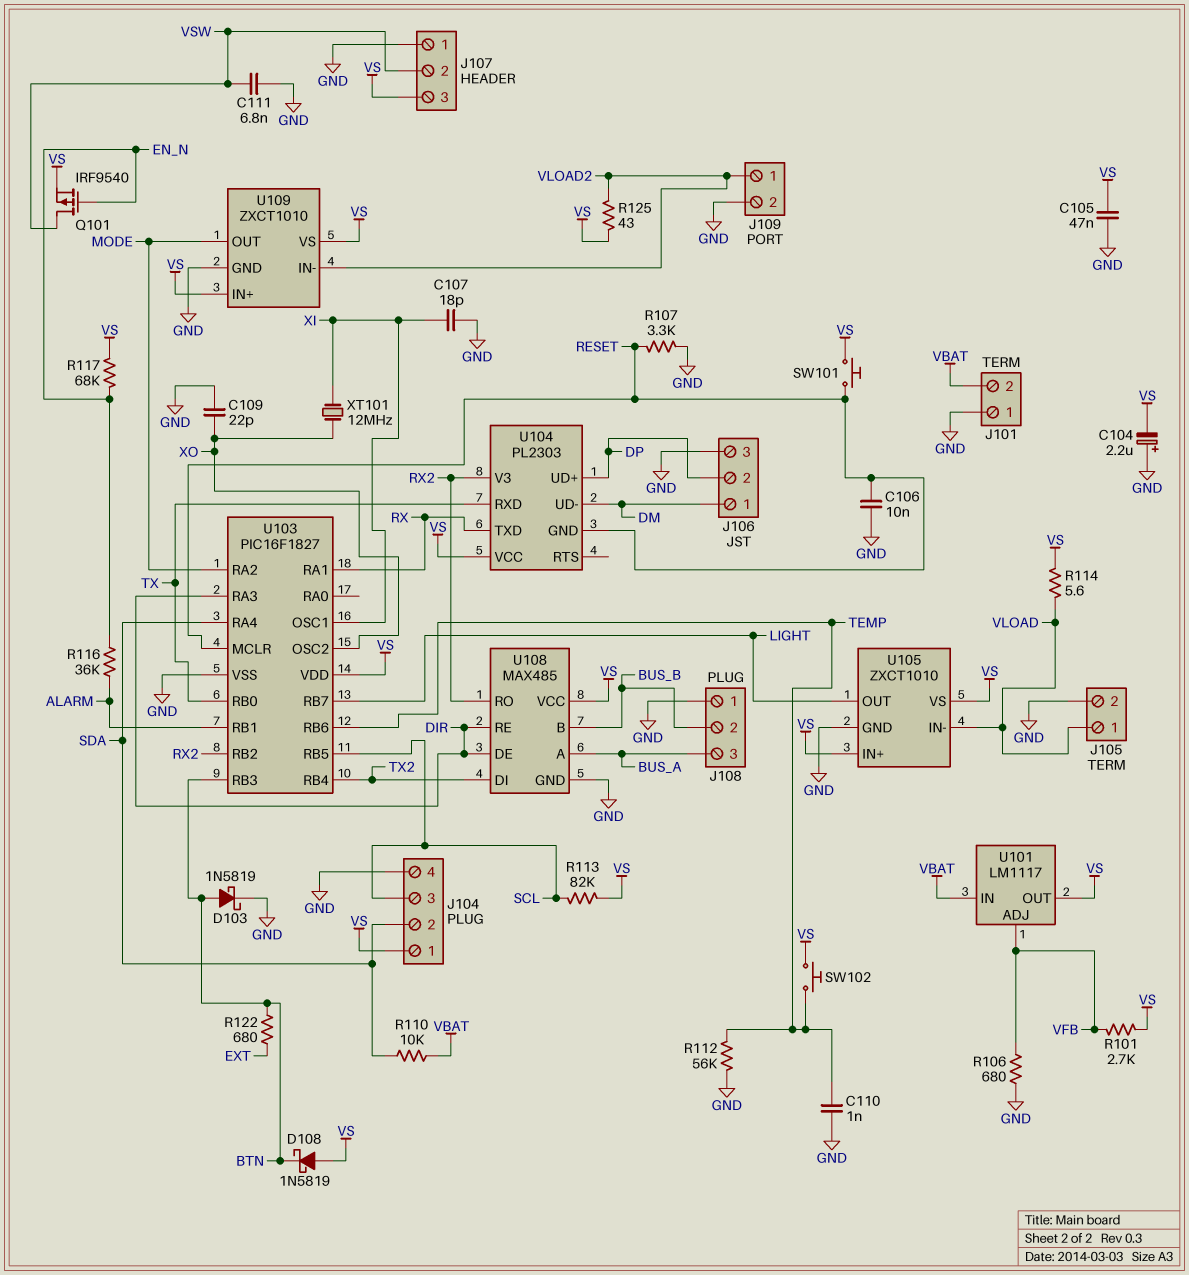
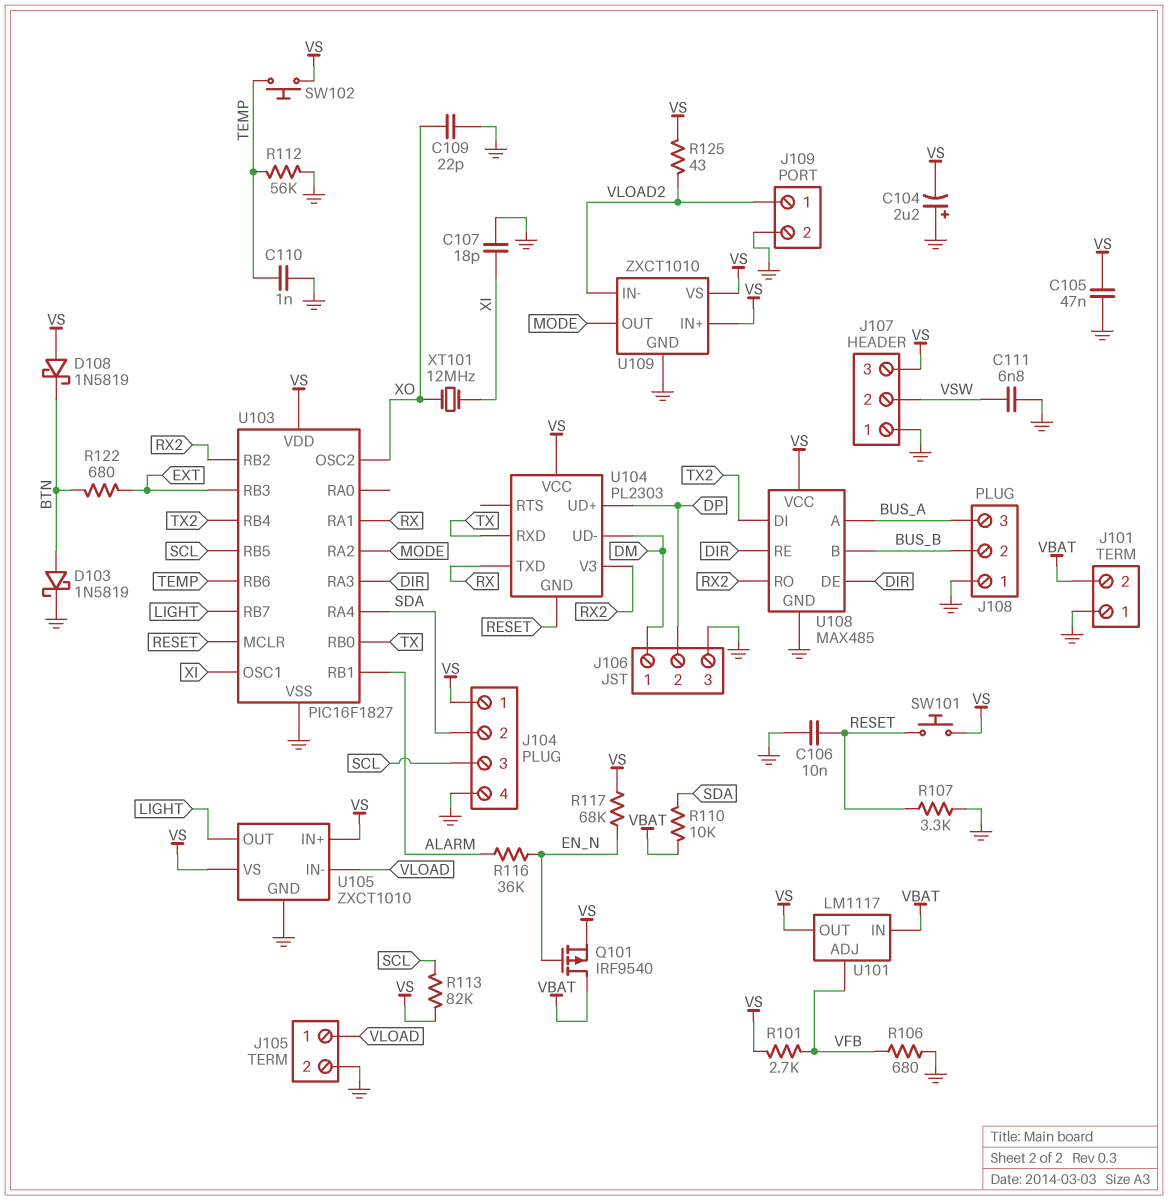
Q101: PMOS IRF9540 (G EN_N, D VSW, S VS) -> PMOS IRF9540 (G EN_N, D VBAT, S VS)
R114: 5.6 (VLOAD, VS) -> none
U103 pin RB3: BTN -> EXT

